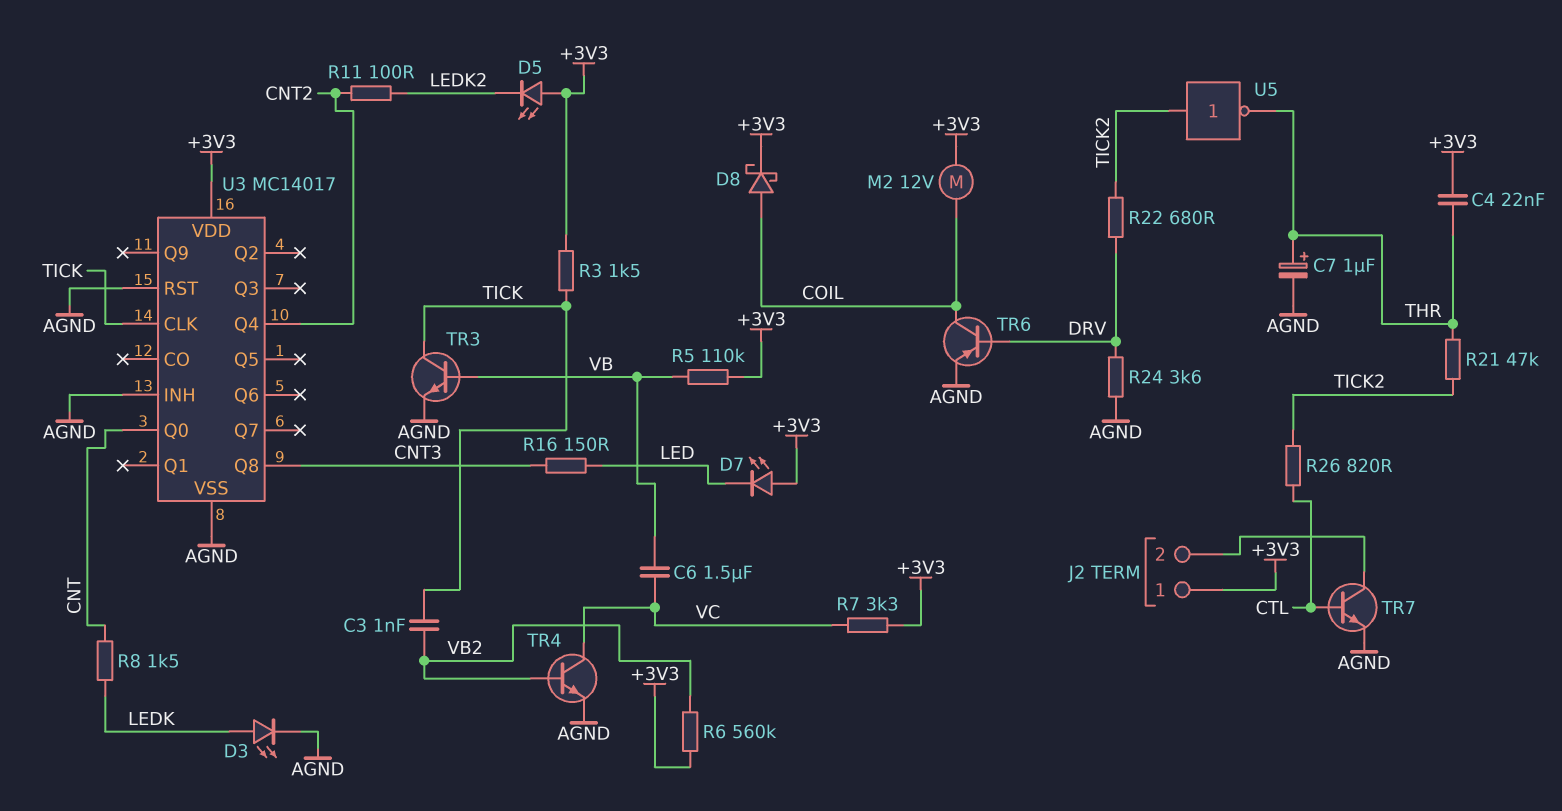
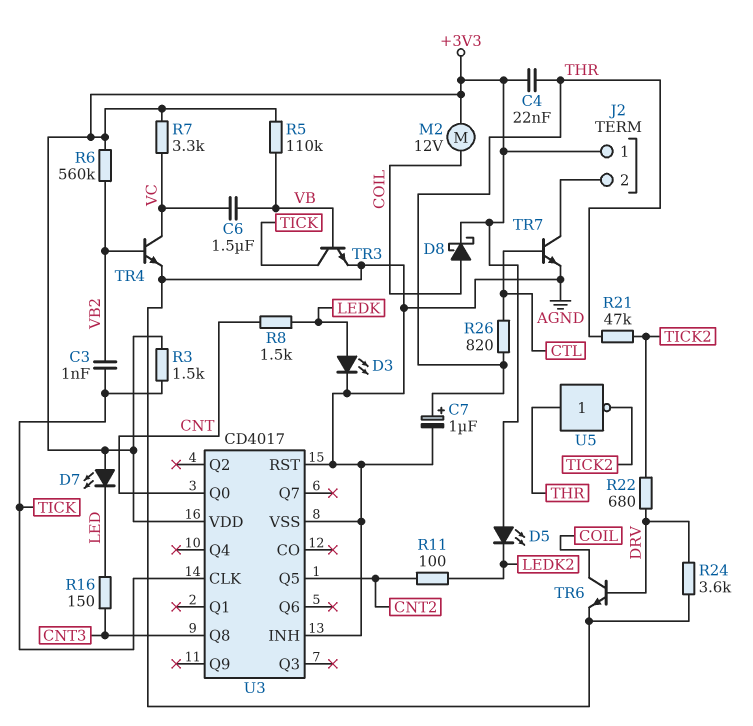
R26: 820 (CTL, TICK2) -> 820 (CTL, THR)
TR6: PNP (B DRV, C COIL, E AGND) -> NPN (B DRV, C COIL, E AGND)
U3: MC14017 -> CD4017
U3 pin Q4: CNT2 -> none
U3 pin Q5: none -> CNT2
U5: NOT (in TICK2, out THR) -> NOT (in THR, out TICK2)

